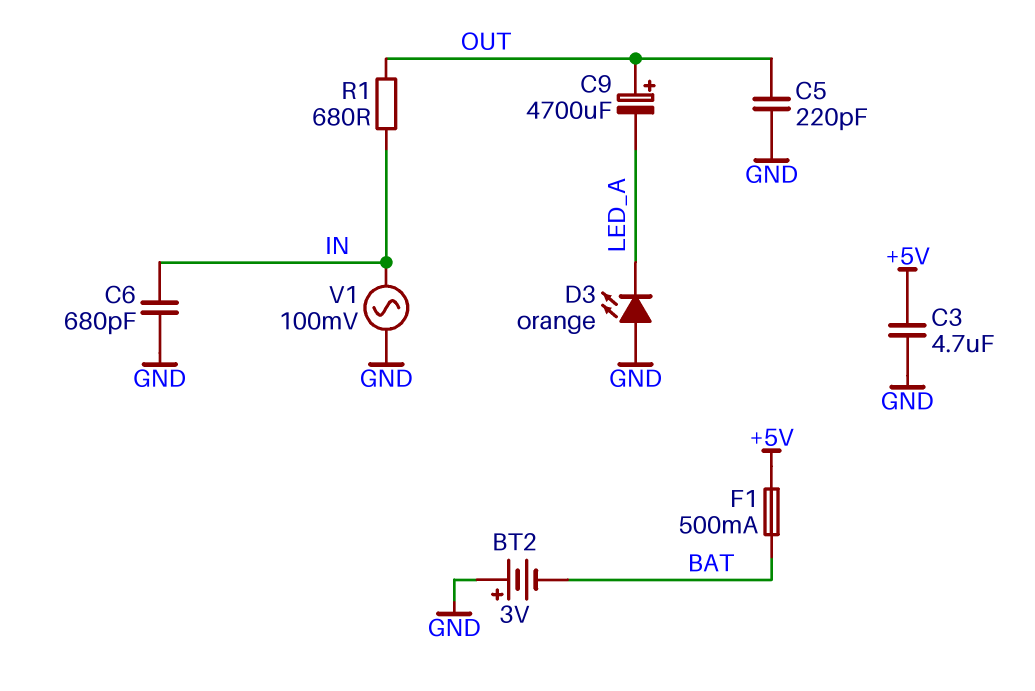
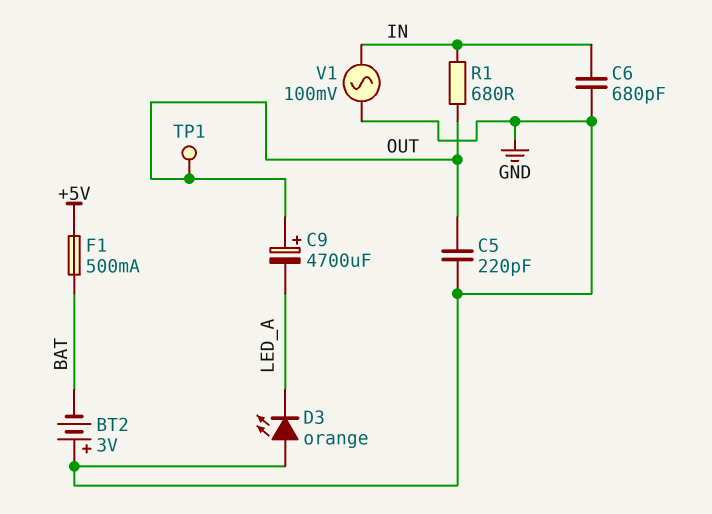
C3: 4.7uF (+5V, GND) -> none
TP1: none -> test point (OUT)

